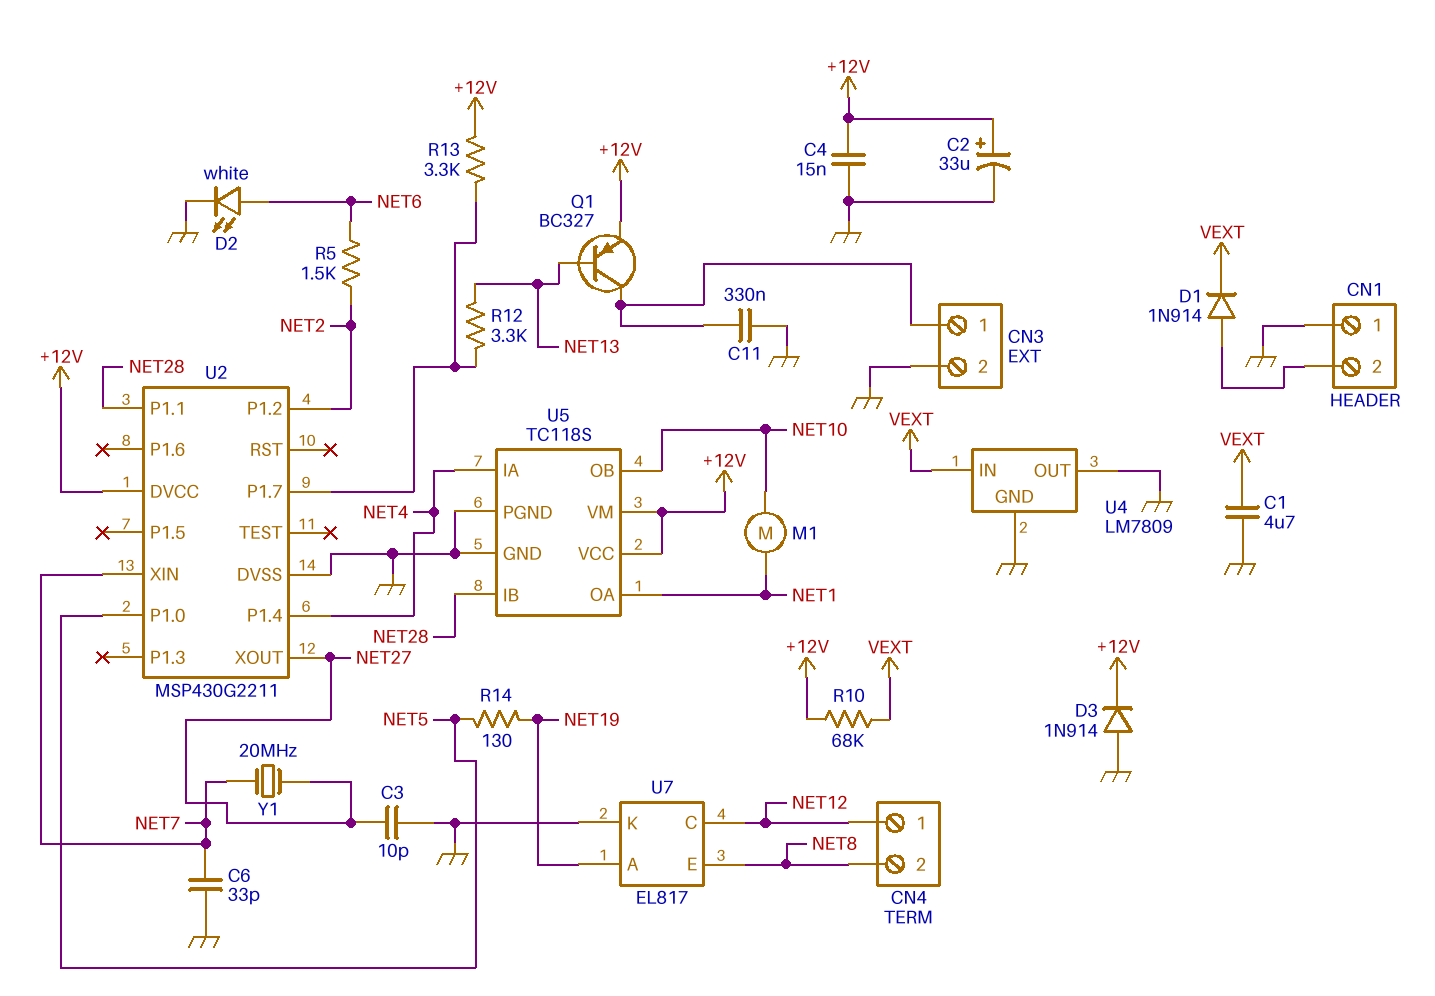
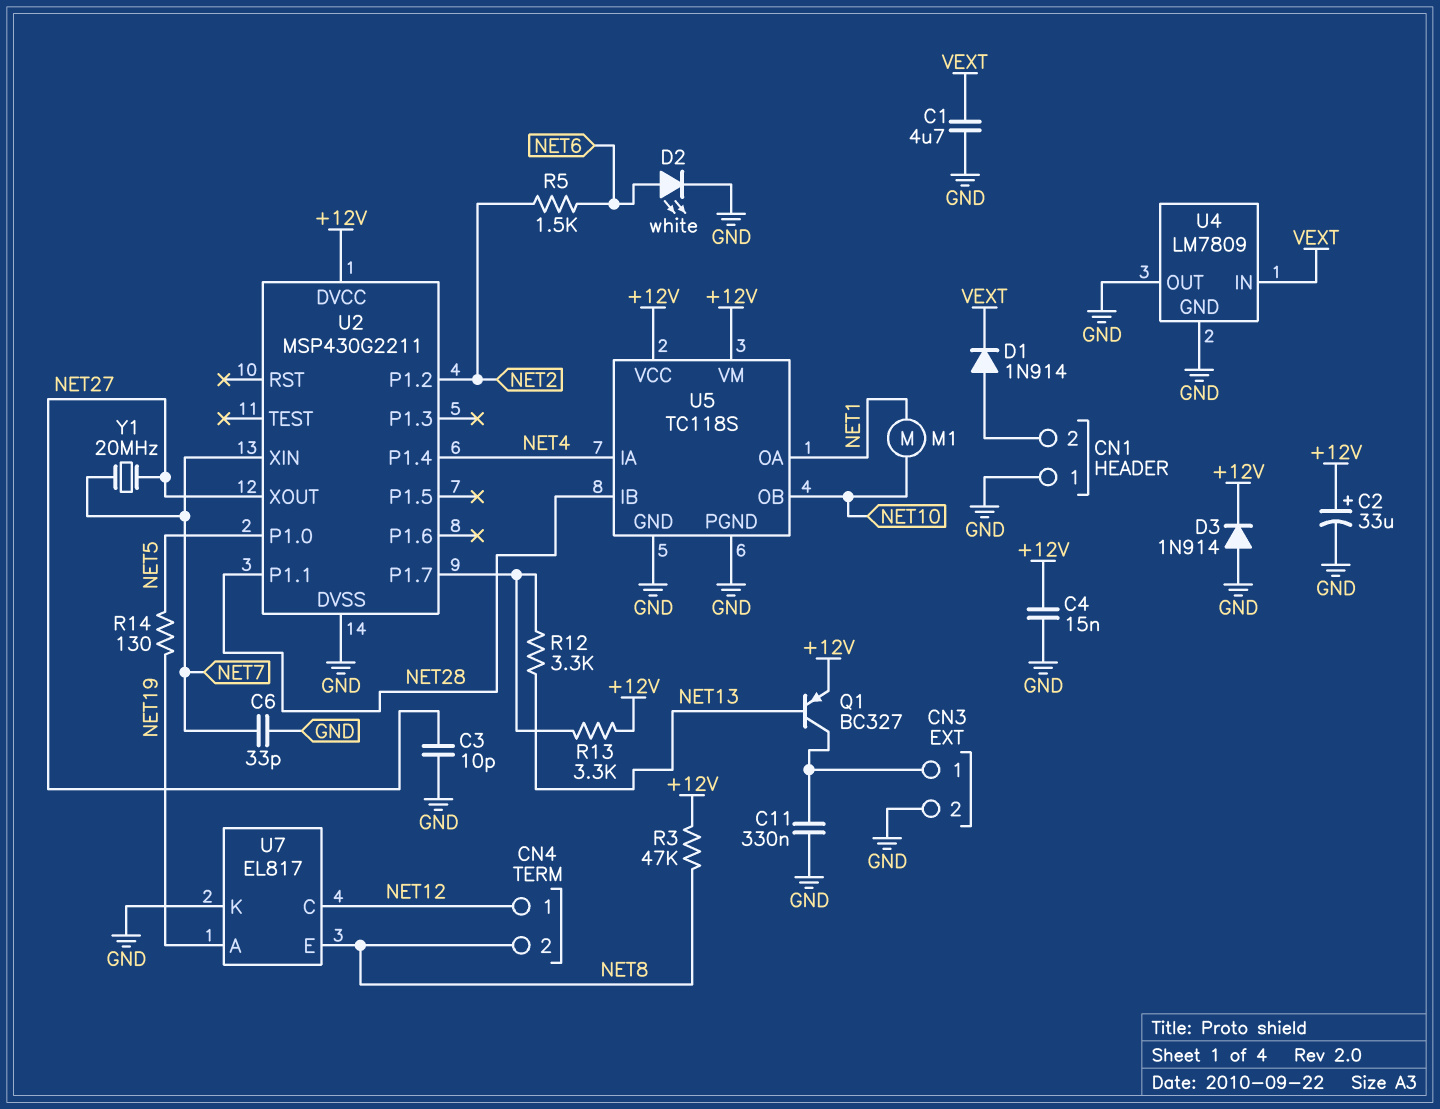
R3: none -> 47k (+12V, NET8)
R10: 68k (+12V, VEXT) -> none

